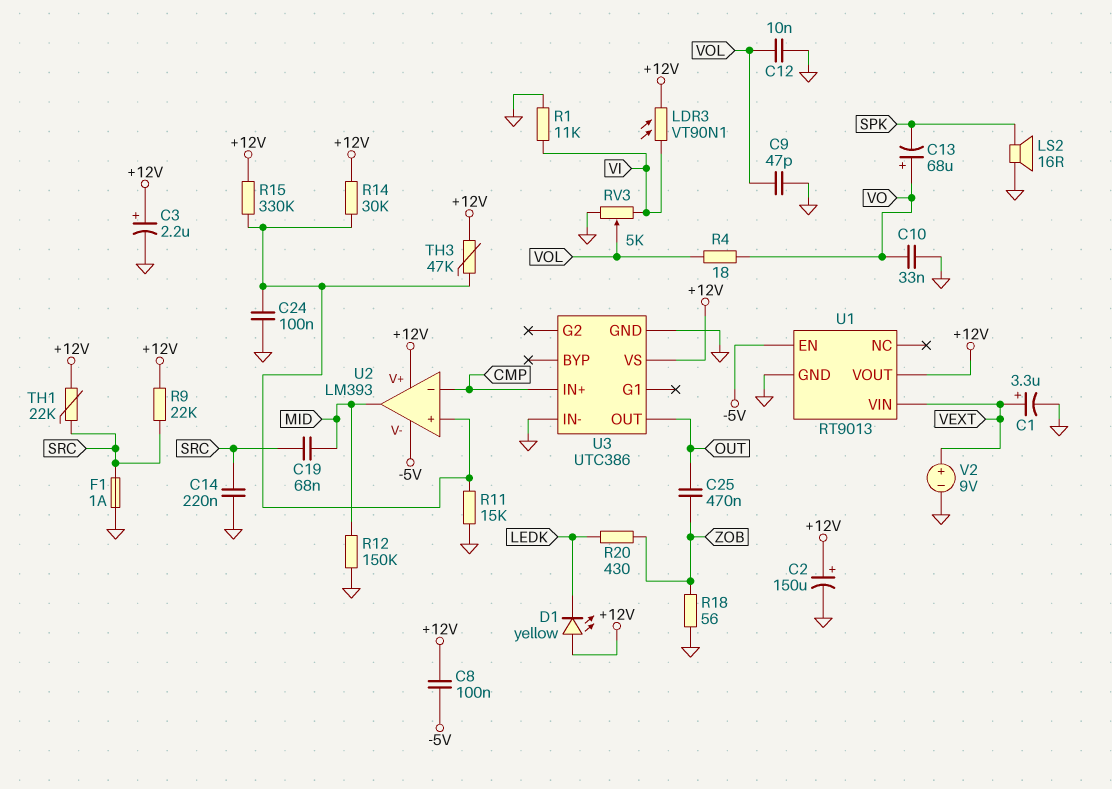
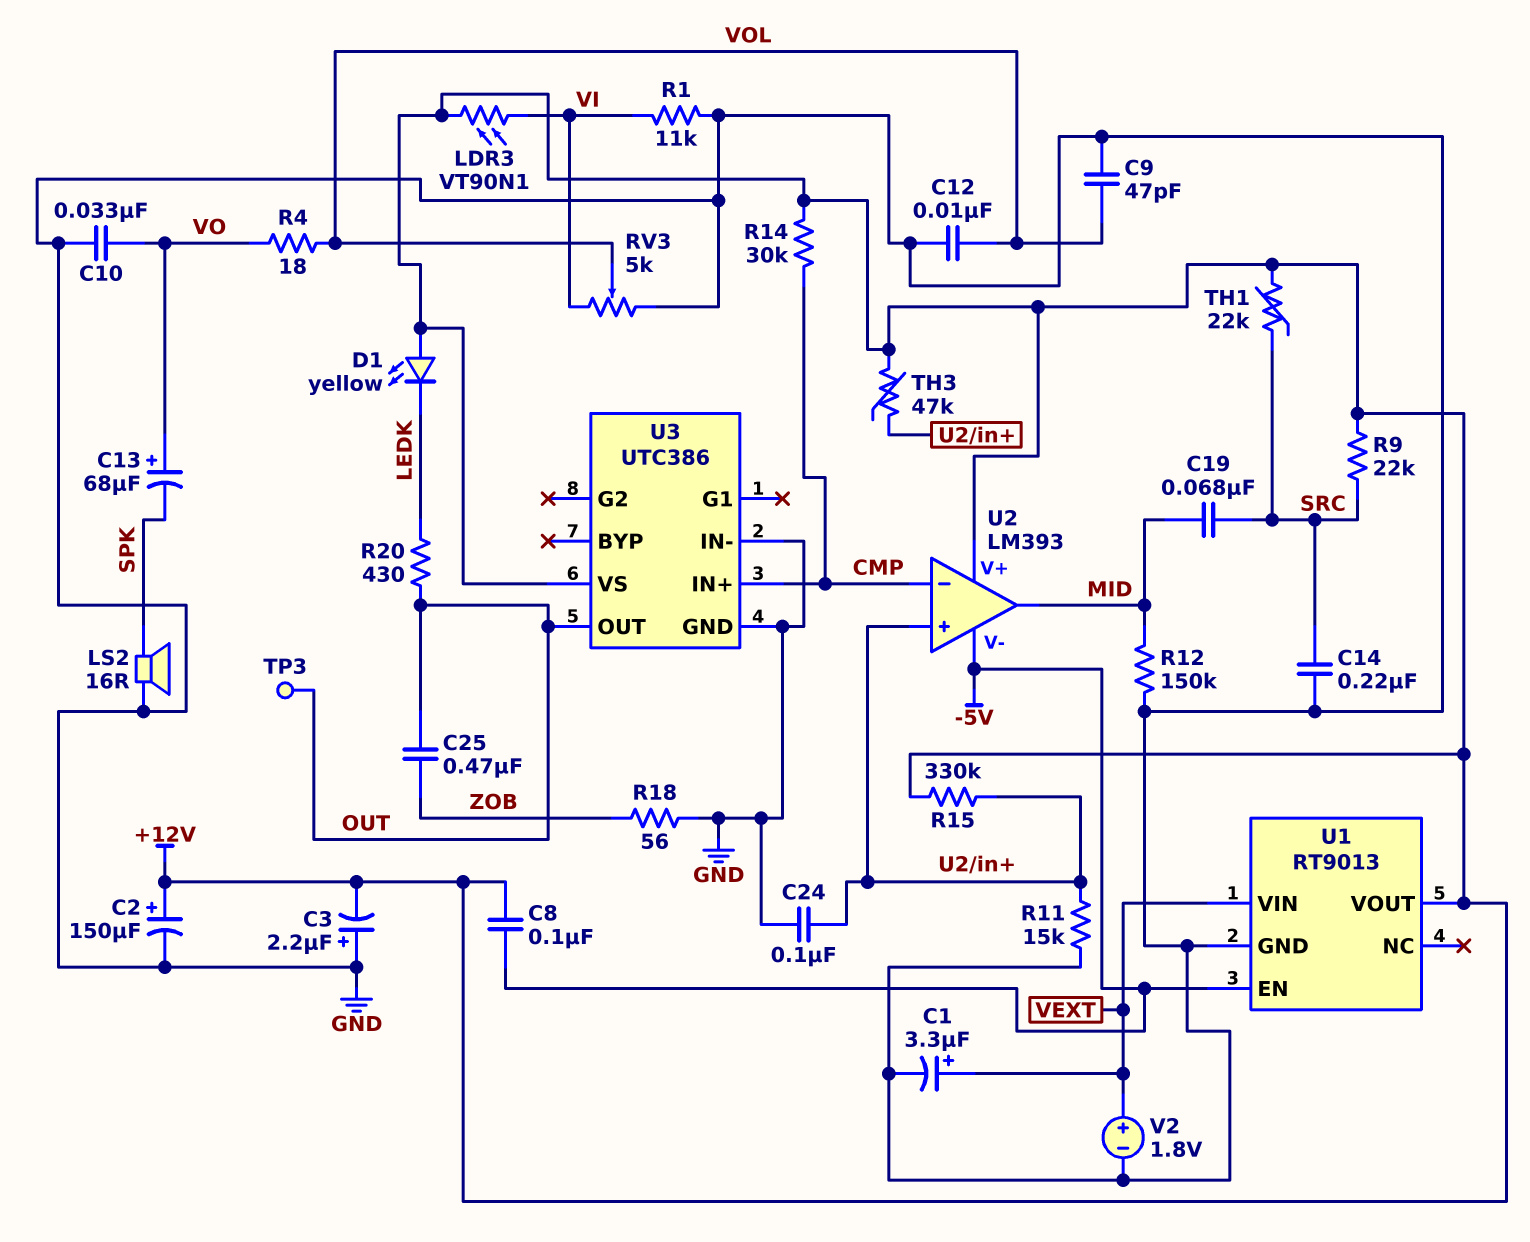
C3: 2.2uF (plus +12V, minus GND) -> 2.2uF (plus GND, minus +12V)
F1: 1A (GND, SRC) -> none
R14: 30k (+12V, U2/in+) -> 30k (+12V, CMP)
R20: 430 (LEDK, ZOB) -> 430 (LEDK, OUT)
TP3: none -> test point (OUT)
V2: 9V (plus VEXT, minus GND) -> 1.8V (plus VEXT, minus GND)

